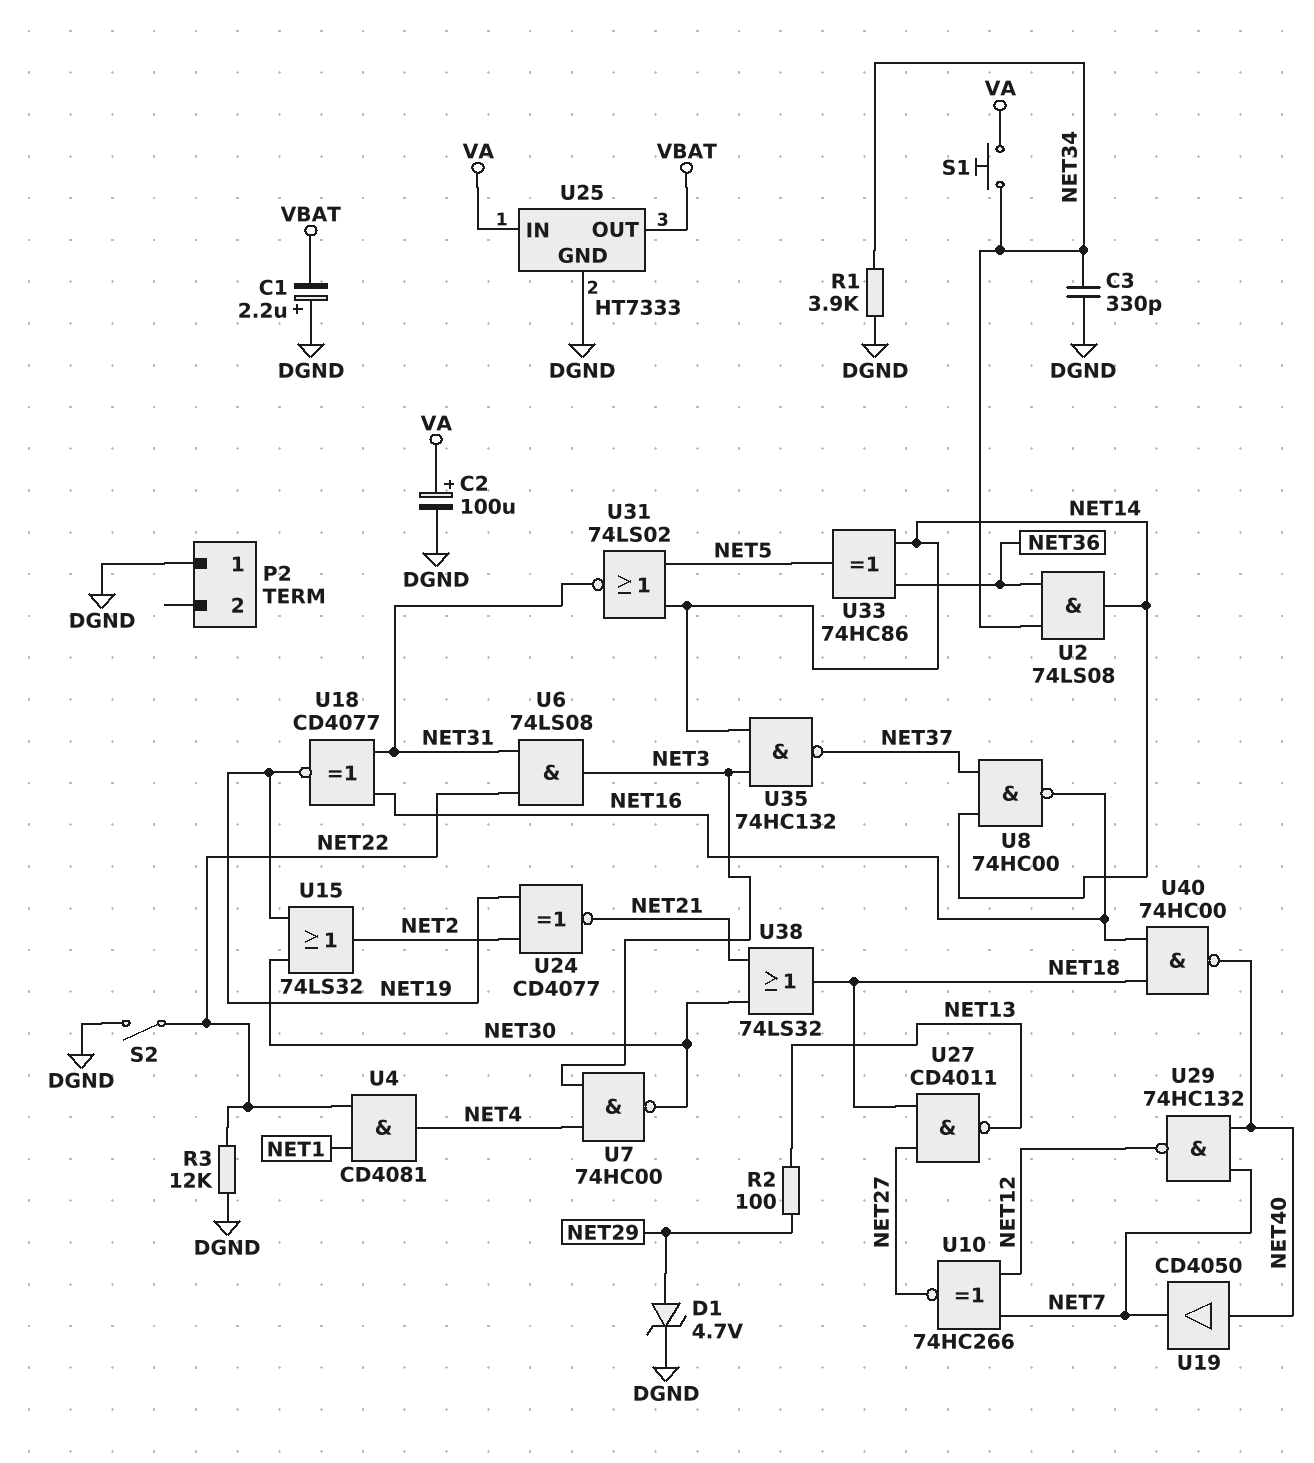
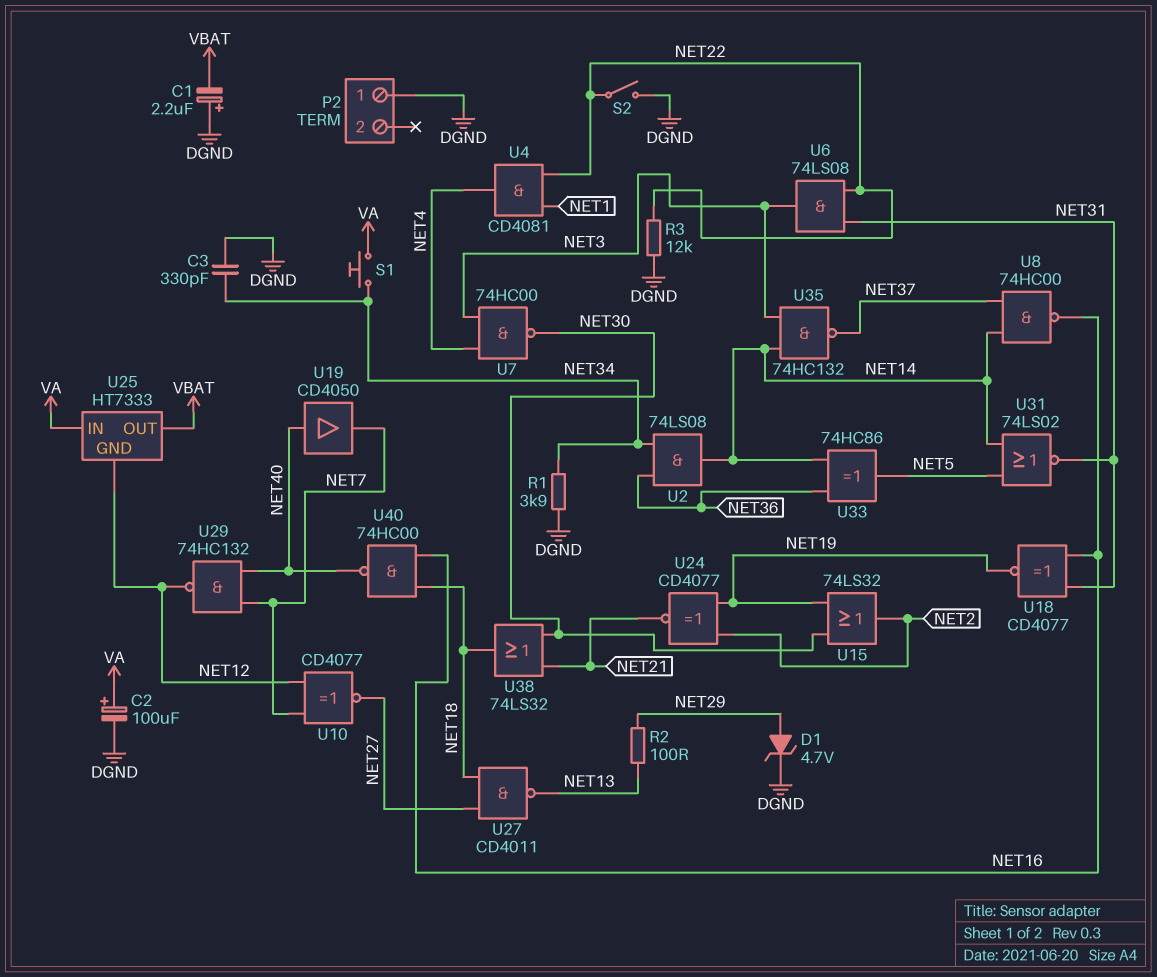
U10: XNOR 74HC266 (in NET7, in NET12, out NET27) -> XNOR CD4077 (in NET7, in NET12, out NET27)
U25 pin GND: DGND -> NET12

